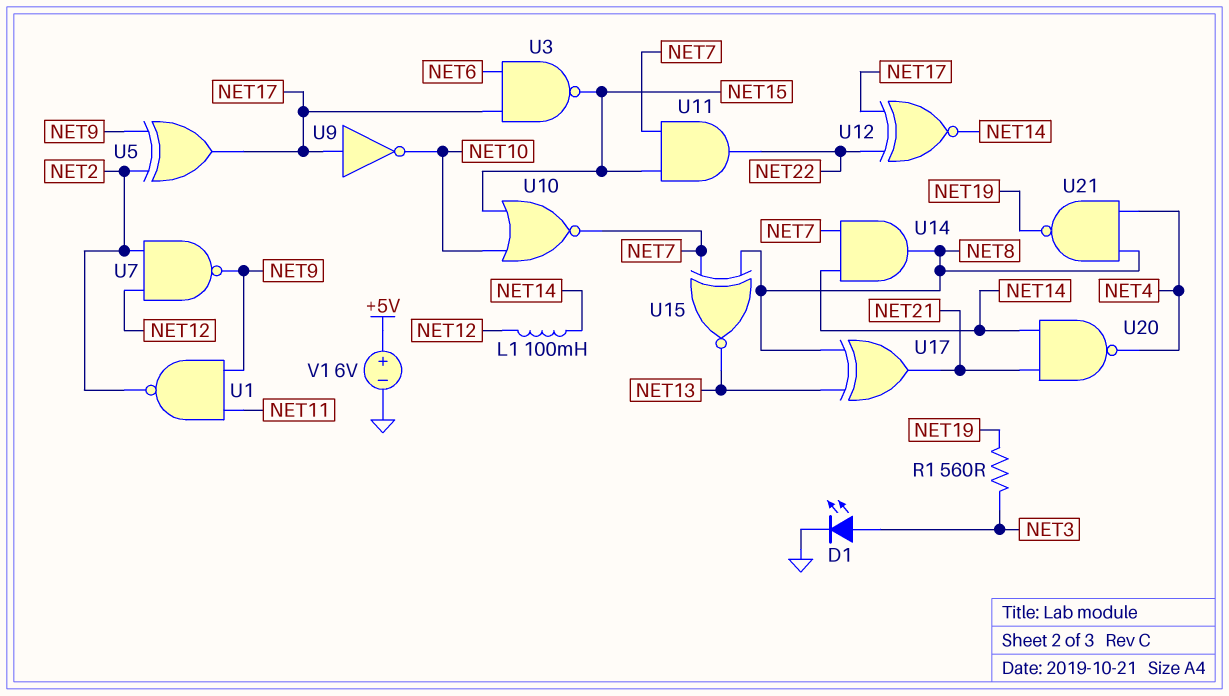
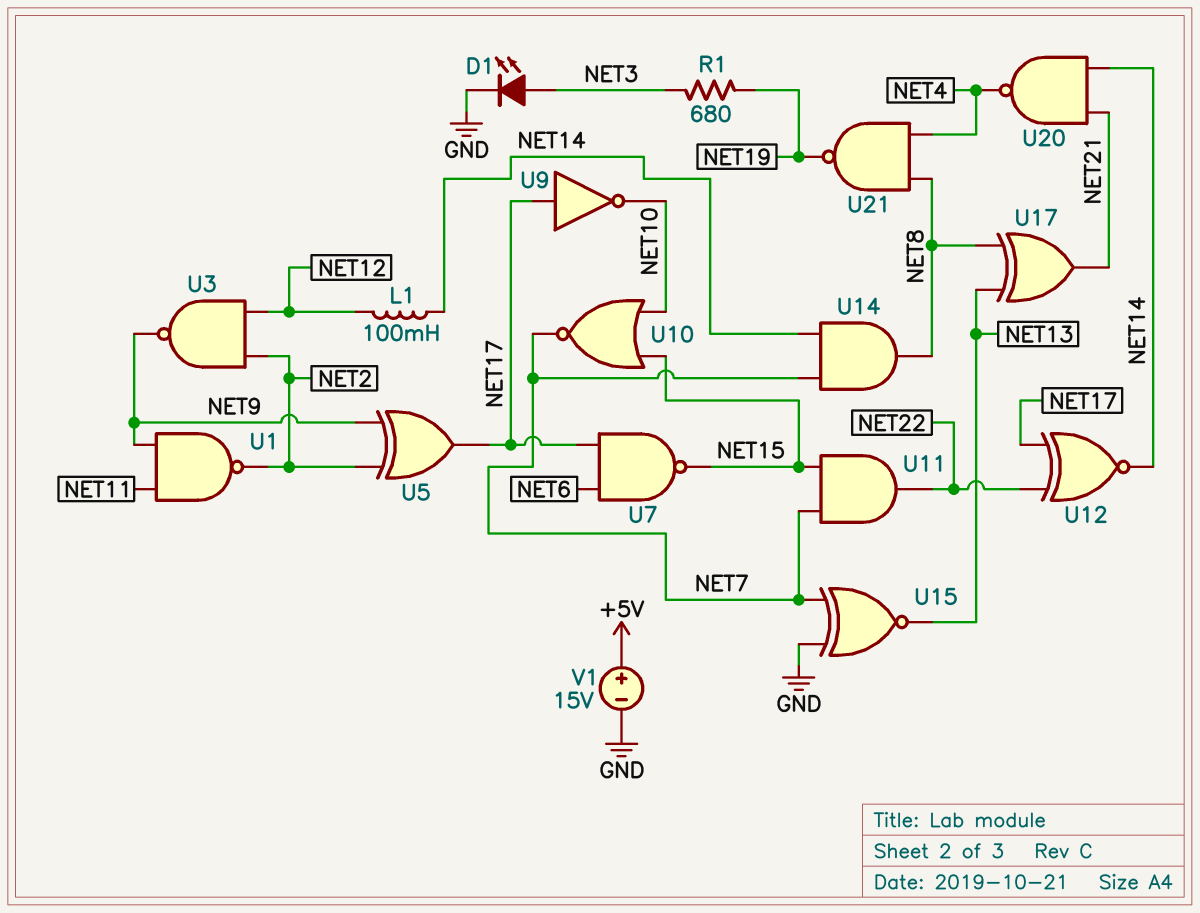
R1: 560 (NET3, NET19) -> 680 (NET3, NET19)
U3: NAND (in NET6, in NET17, out NET15) -> NAND (in NET2, in NET12, out NET9)
U7: NAND (in NET2, in NET12, out NET9) -> NAND (in NET6, in NET17, out NET15)
U15: XNOR (in NET7, in NET8, out NET13) -> XNOR (in GND, in NET7, out NET13)
V1: 6V (plus +5V, minus GND) -> 15V (plus +5V, minus GND)

